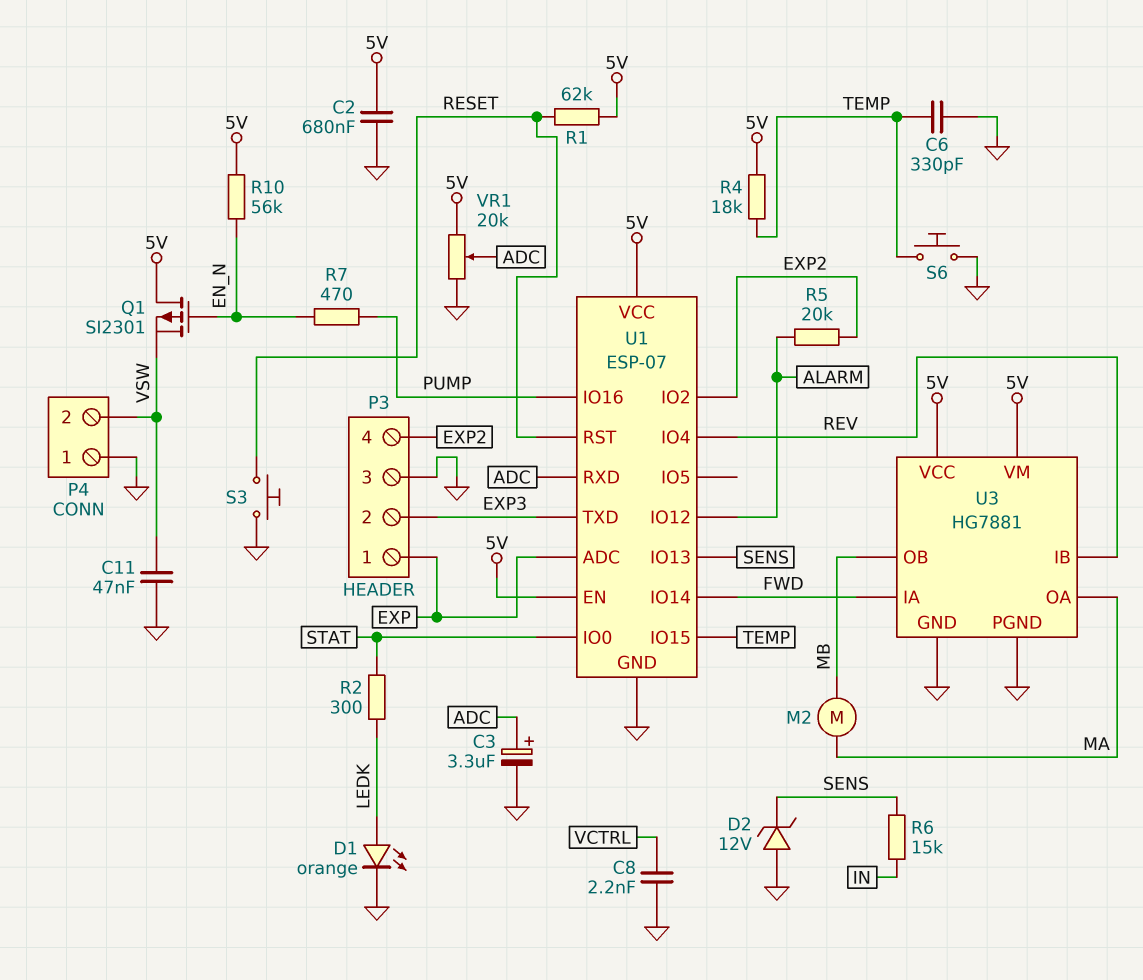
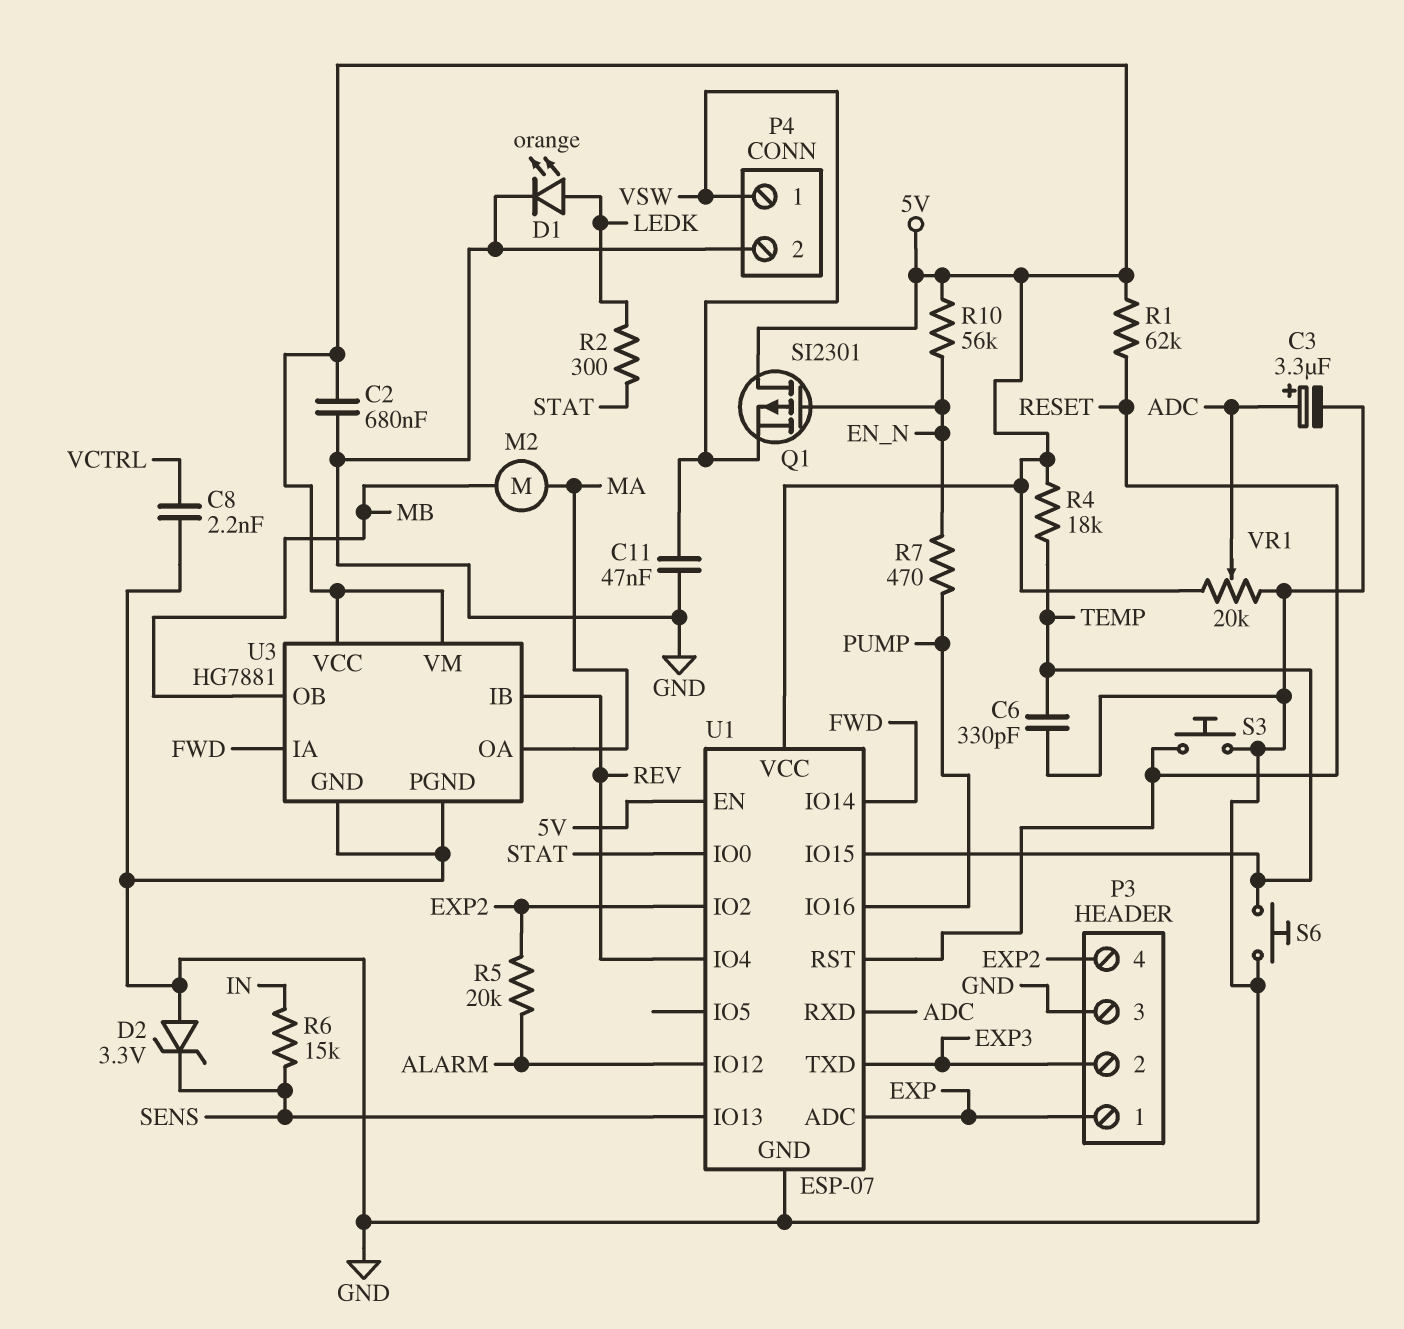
D2: zener 12V (A GND, K SENS) -> zener 3.3V (A GND, K SENS)
P4 pin 1: GND -> VSW
P4 pin 2: VSW -> GND

